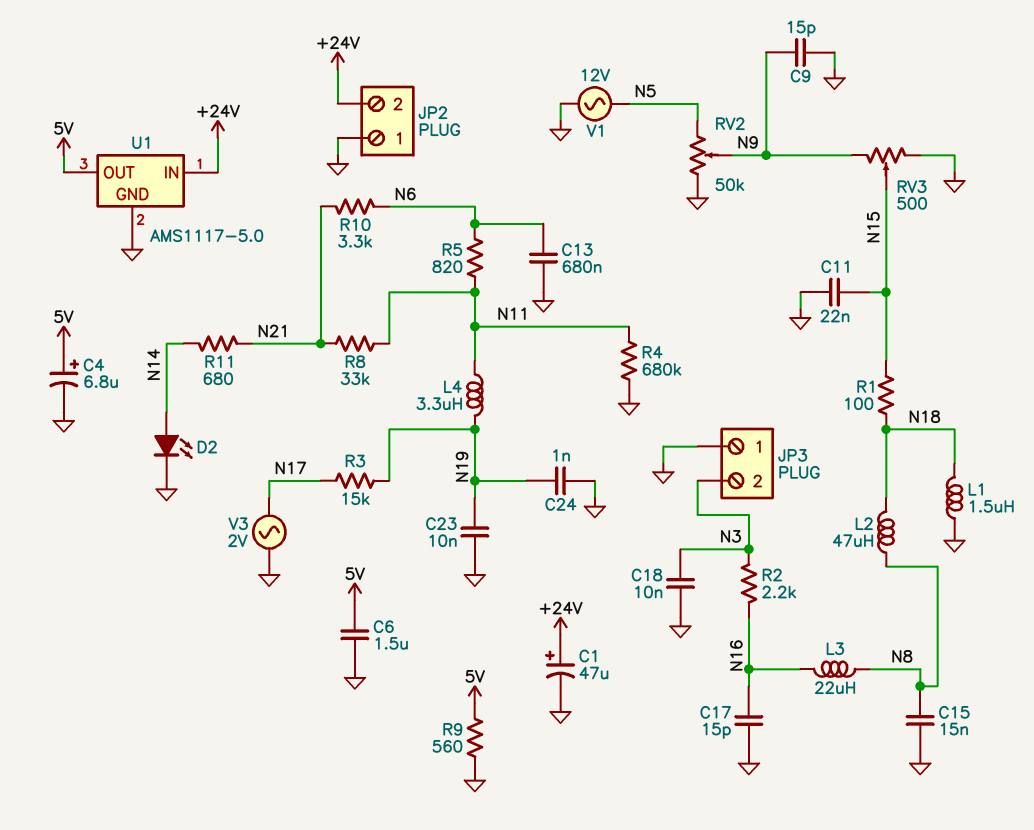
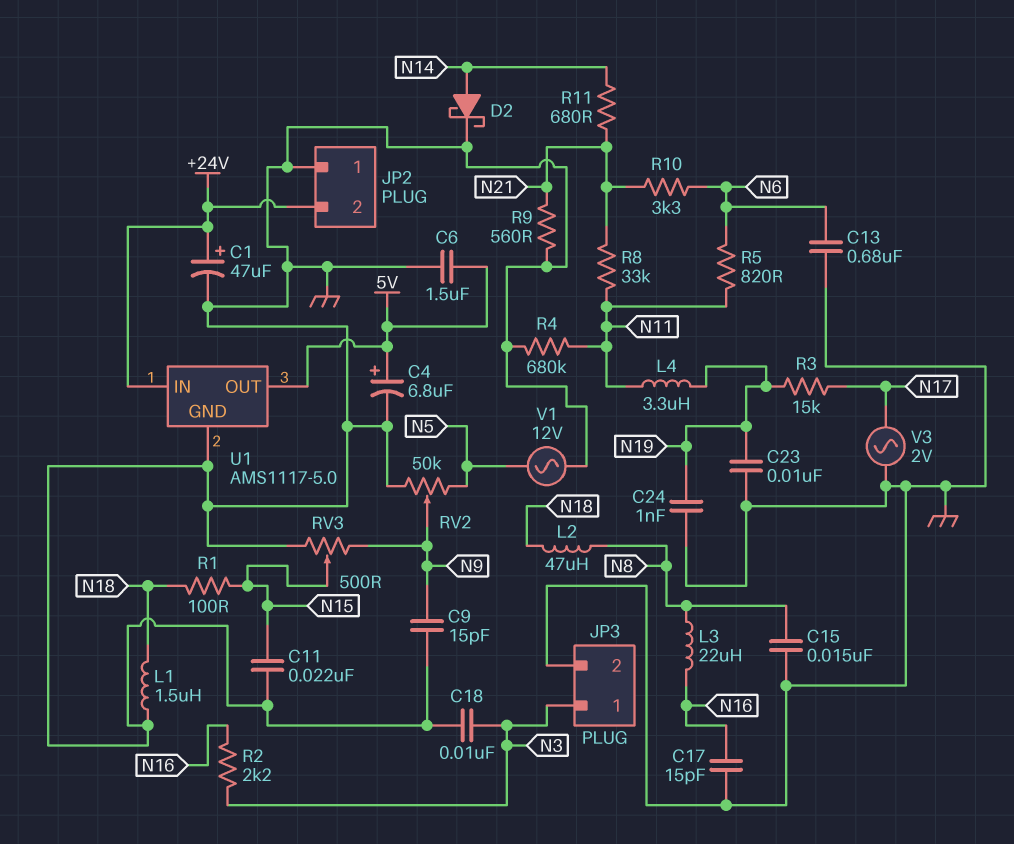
D2: LED (A N14, K GND) -> schottky (A N14, K GND)
JP3 pin 1: GND -> N3
JP3 pin 2: N3 -> GND
R9: 560 (5V, GND) -> 560 (GND, N21)

